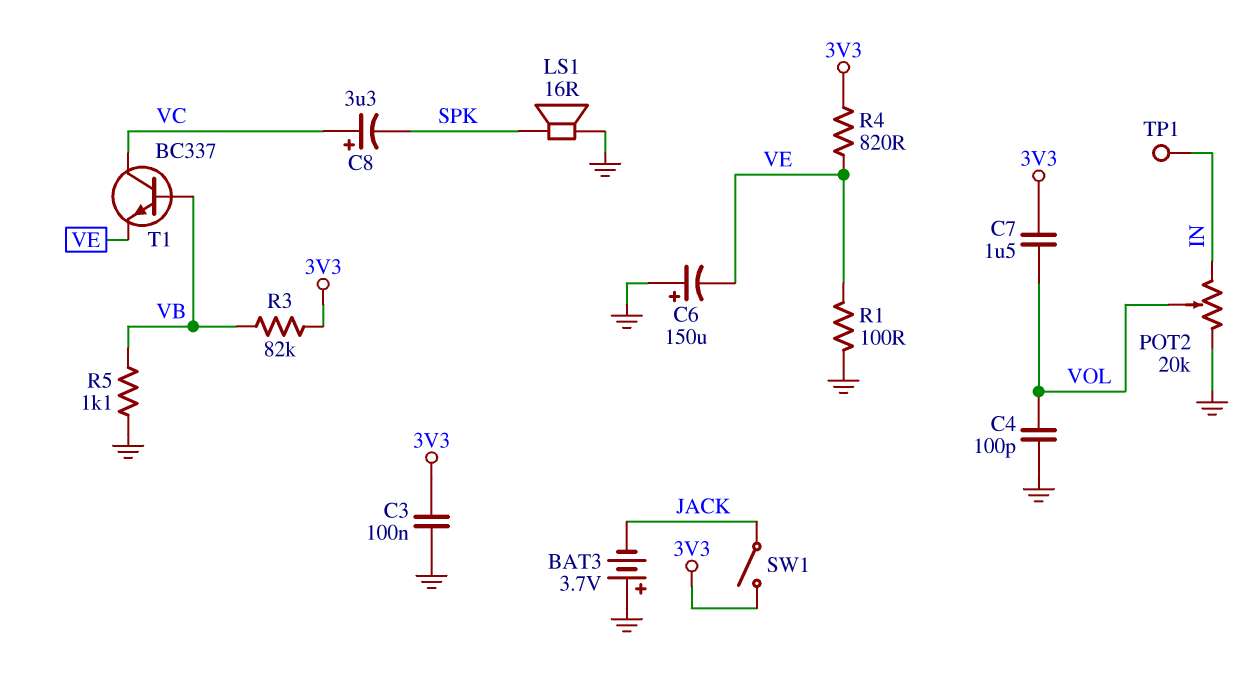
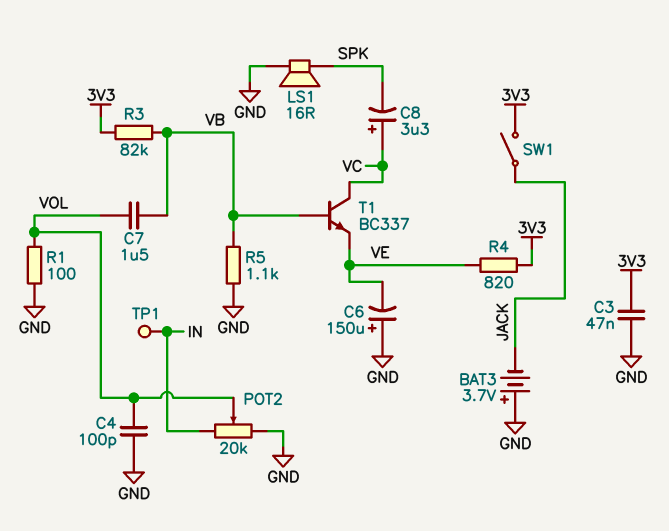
C3: 100nF (3V3, GND) -> 47nF (3V3, GND)
C7: 1.5uF (3V3, VOL) -> 1.5uF (VB, VOL)
R1: 100 (GND, VE) -> 100 (GND, VOL)

